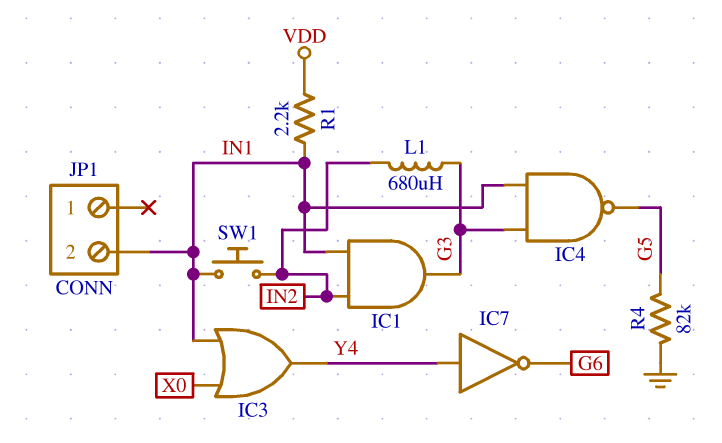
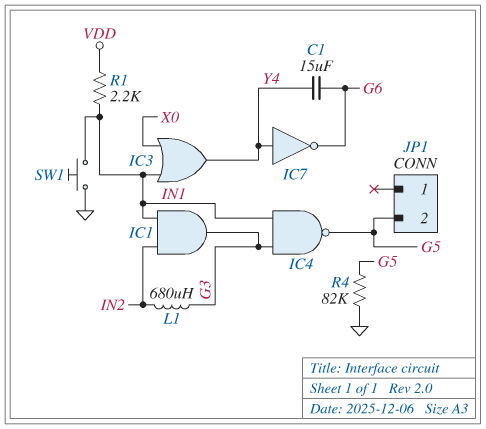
C1: none -> 15uF (G6, Y4)
JP1 pin 2: IN1 -> G5
SW1: button (IN1, IN2) -> button (GND, IN1)

